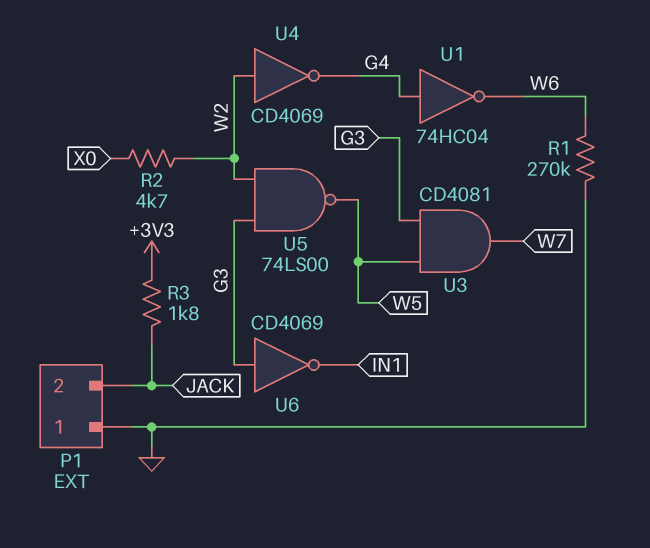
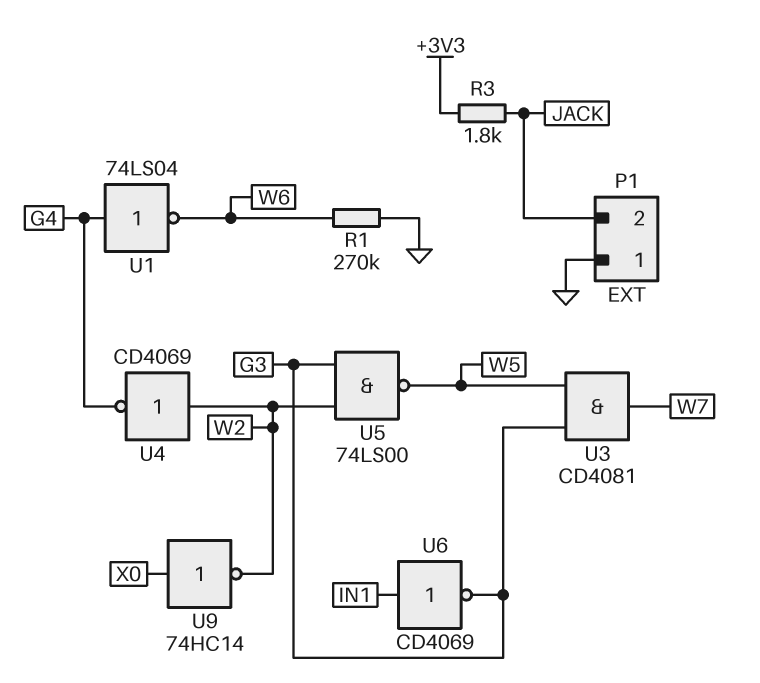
R2: 4.7k (W2, X0) -> none
U1: NOT 74HC04 (in G4, out W6) -> NOT 74LS04 (in G4, out W6)
U6: NOT CD4069 (in G3, out IN1) -> NOT CD4069 (in IN1, out G3)
U9: none -> NOT 74HC14 (in X0, out W2)

